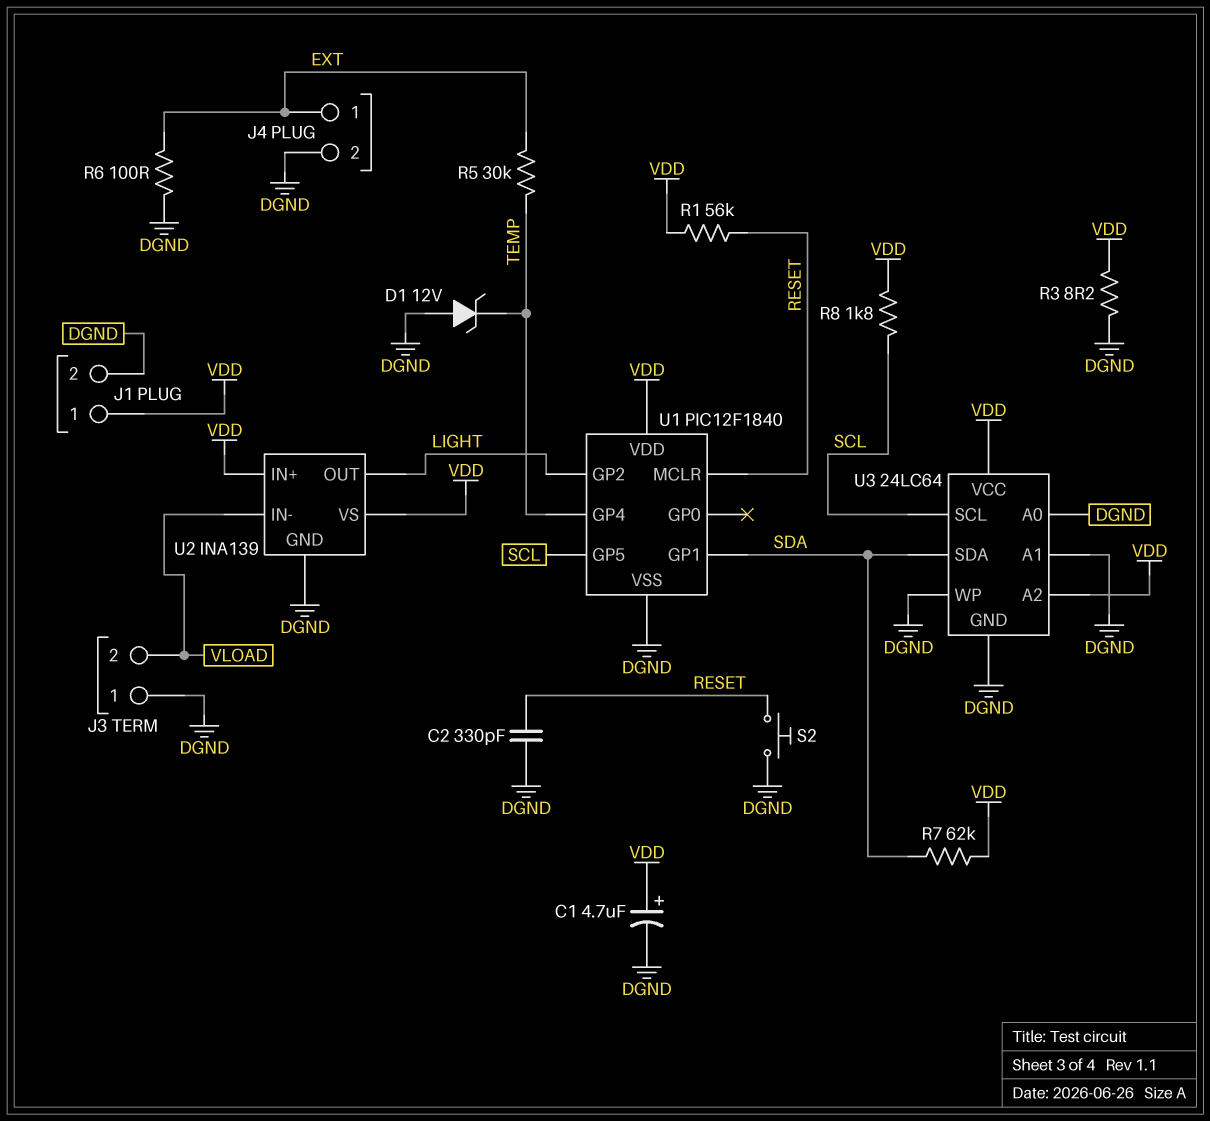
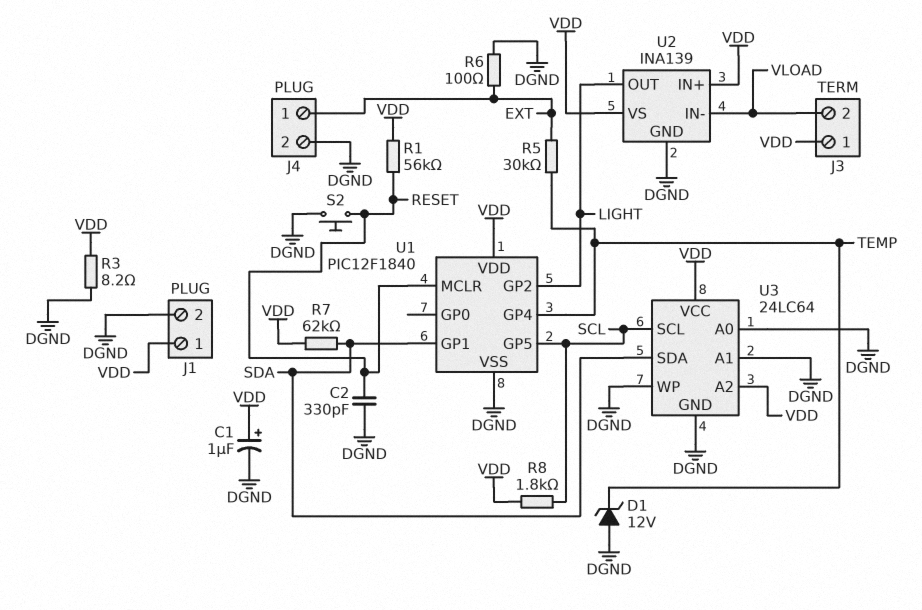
C1: 4.7uF (plus VDD, minus DGND) -> 1uF (plus VDD, minus DGND)
J3 pin 1: DGND -> VDD

